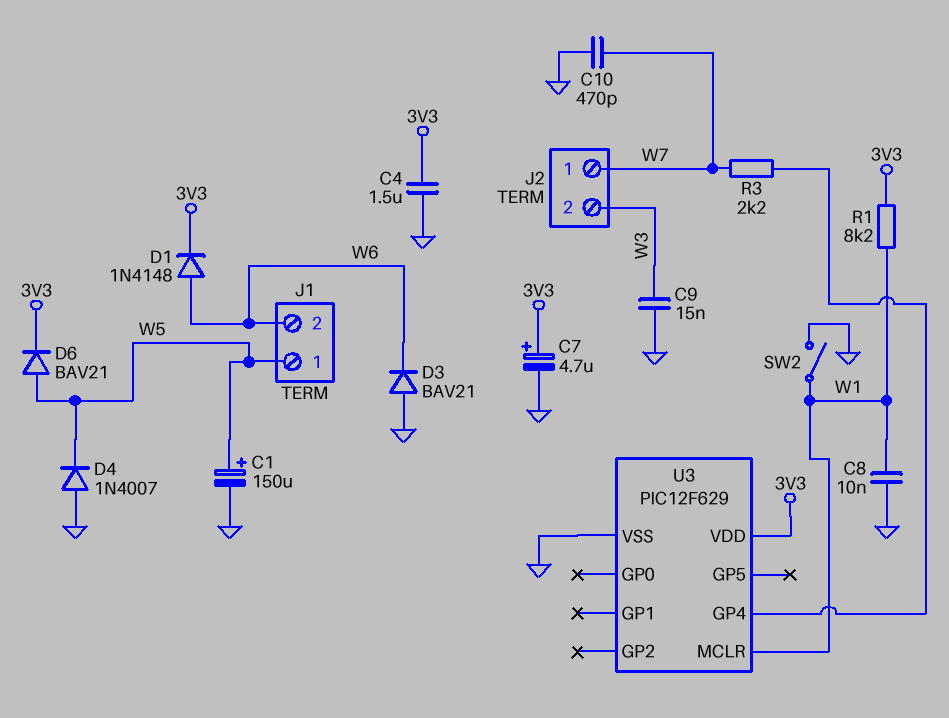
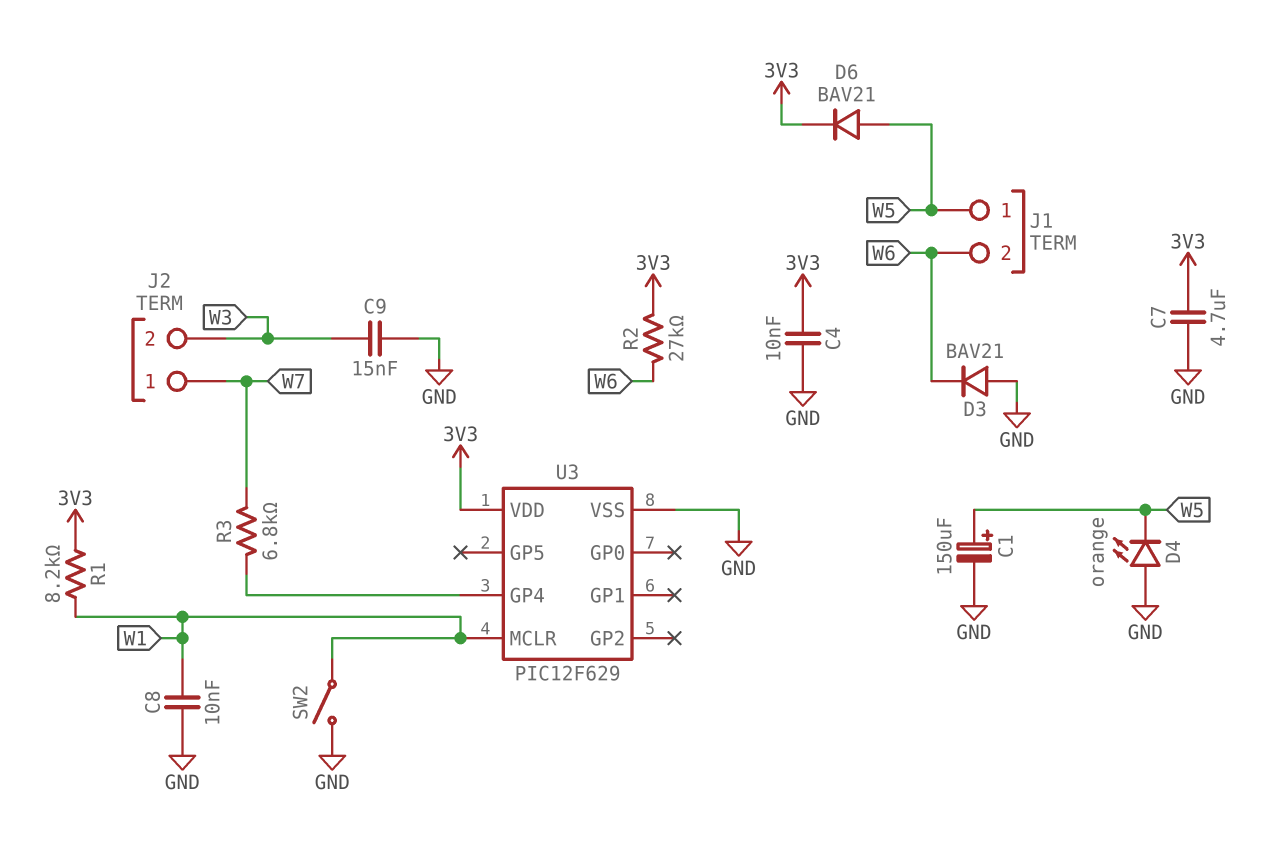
C4: 1.5uF (3V3, GND) -> 10nF (3V3, GND)
C7: 4.7uF (plus 3V3, minus GND) -> 4.7uF (3V3, GND)
C10: 470pF (GND, W7) -> none
D1: diode 1N4148 (A W6, K 3V3) -> none
D4: diode 1N4007 (A GND, K W5) -> LED orange (A GND, K W5)
R2: none -> 27k (3V3, W6)
R3: 2.2k (U3/GP4, W7) -> 6.8k (U3/GP4, W7)

